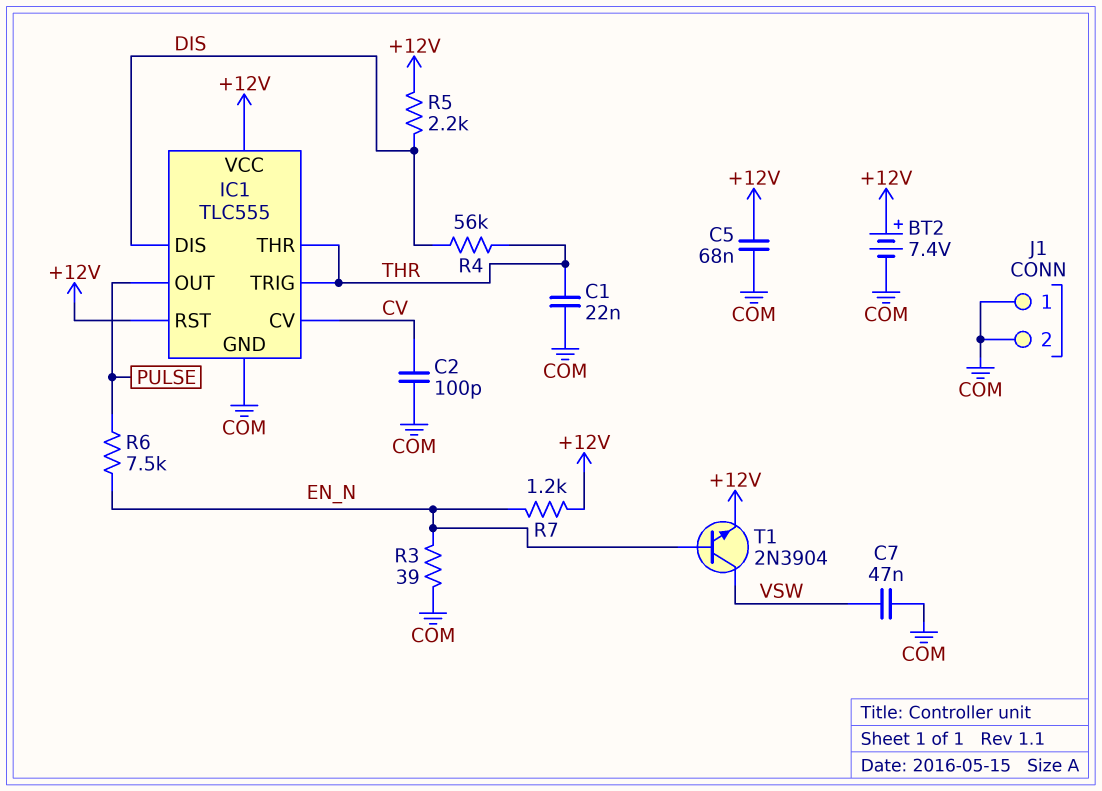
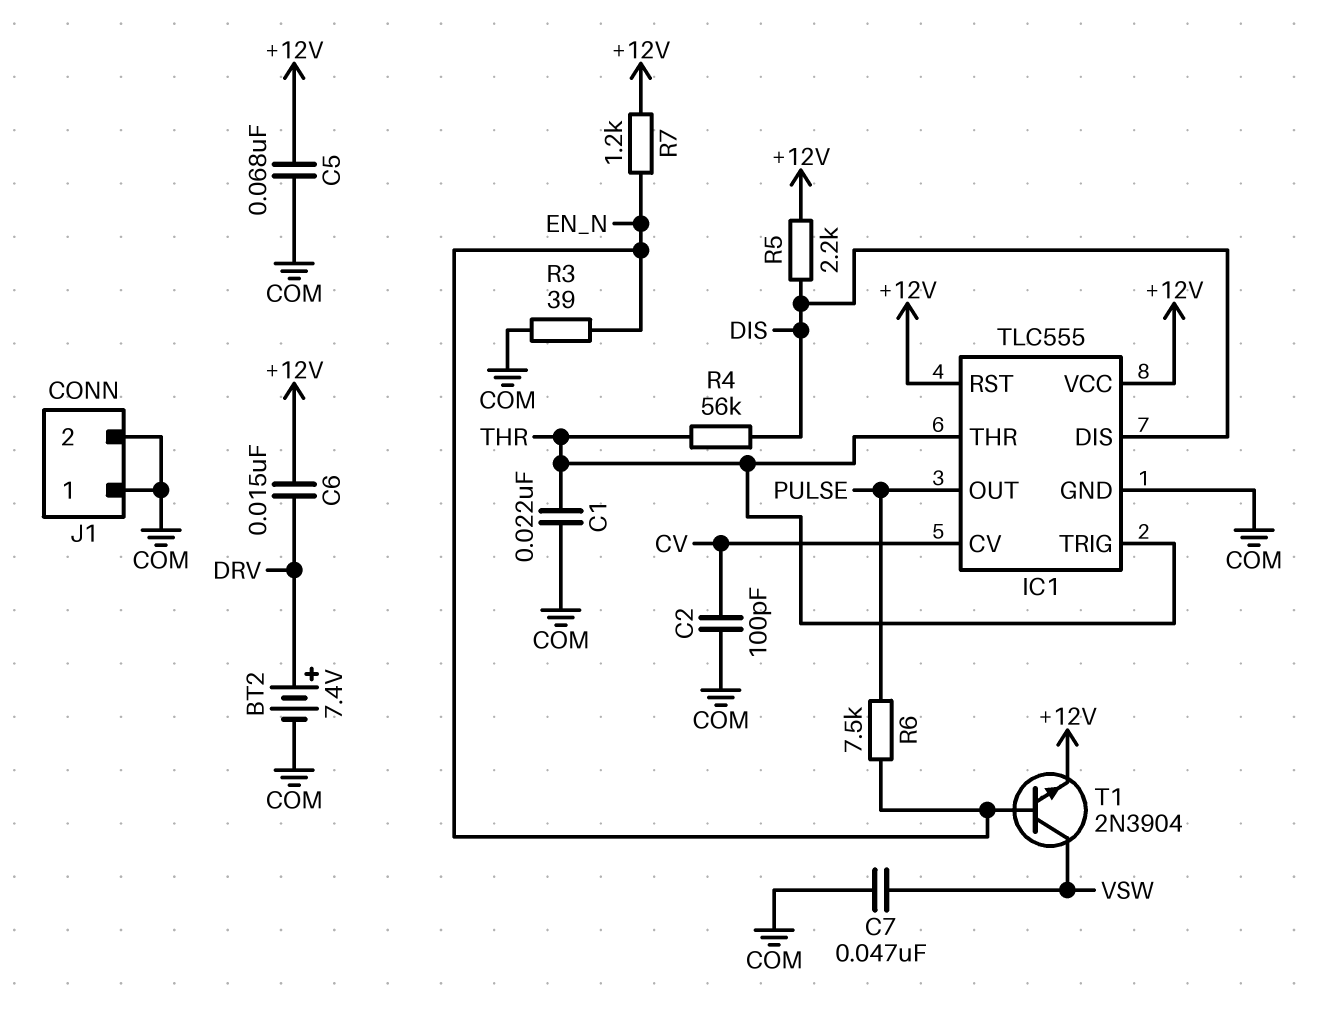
BT2: 7.4V (plus +12V, minus COM) -> 7.4V (plus DRV, minus COM)
C6: none -> 15nF (+12V, DRV)

